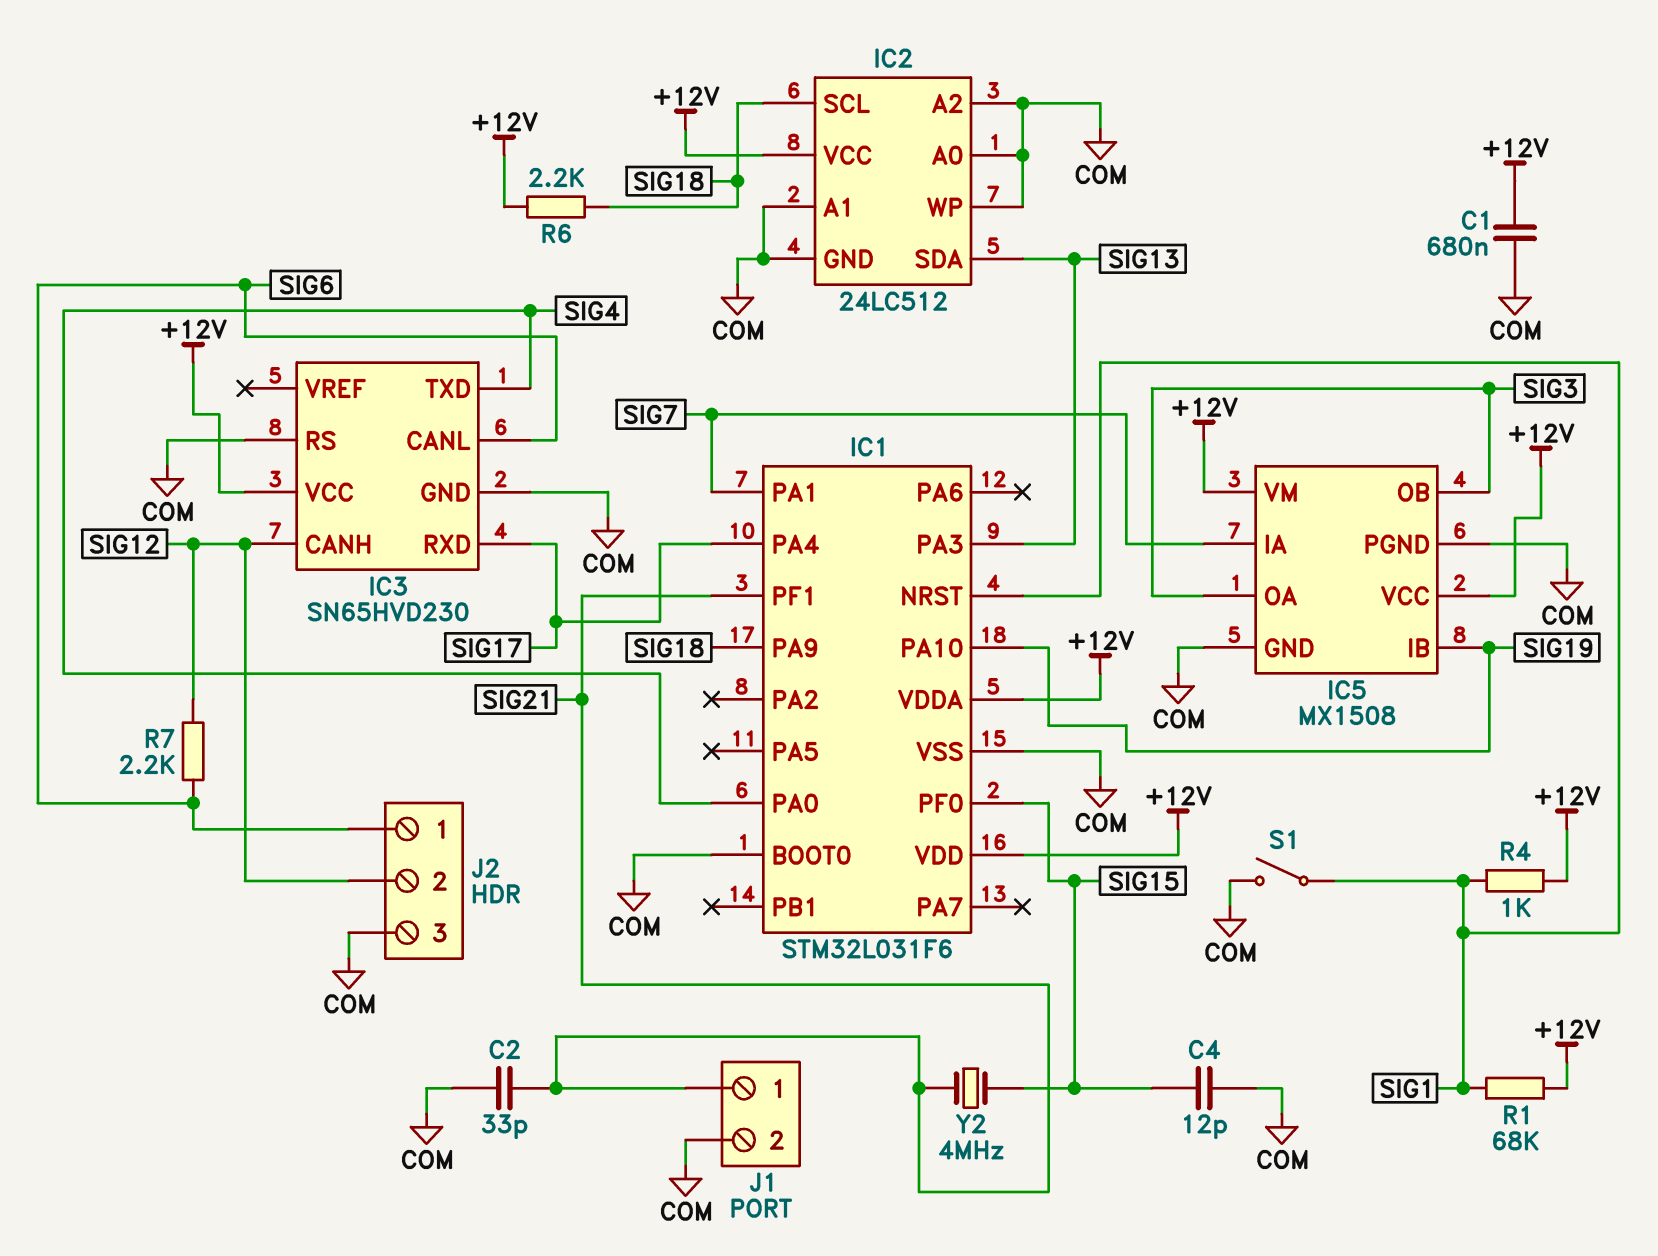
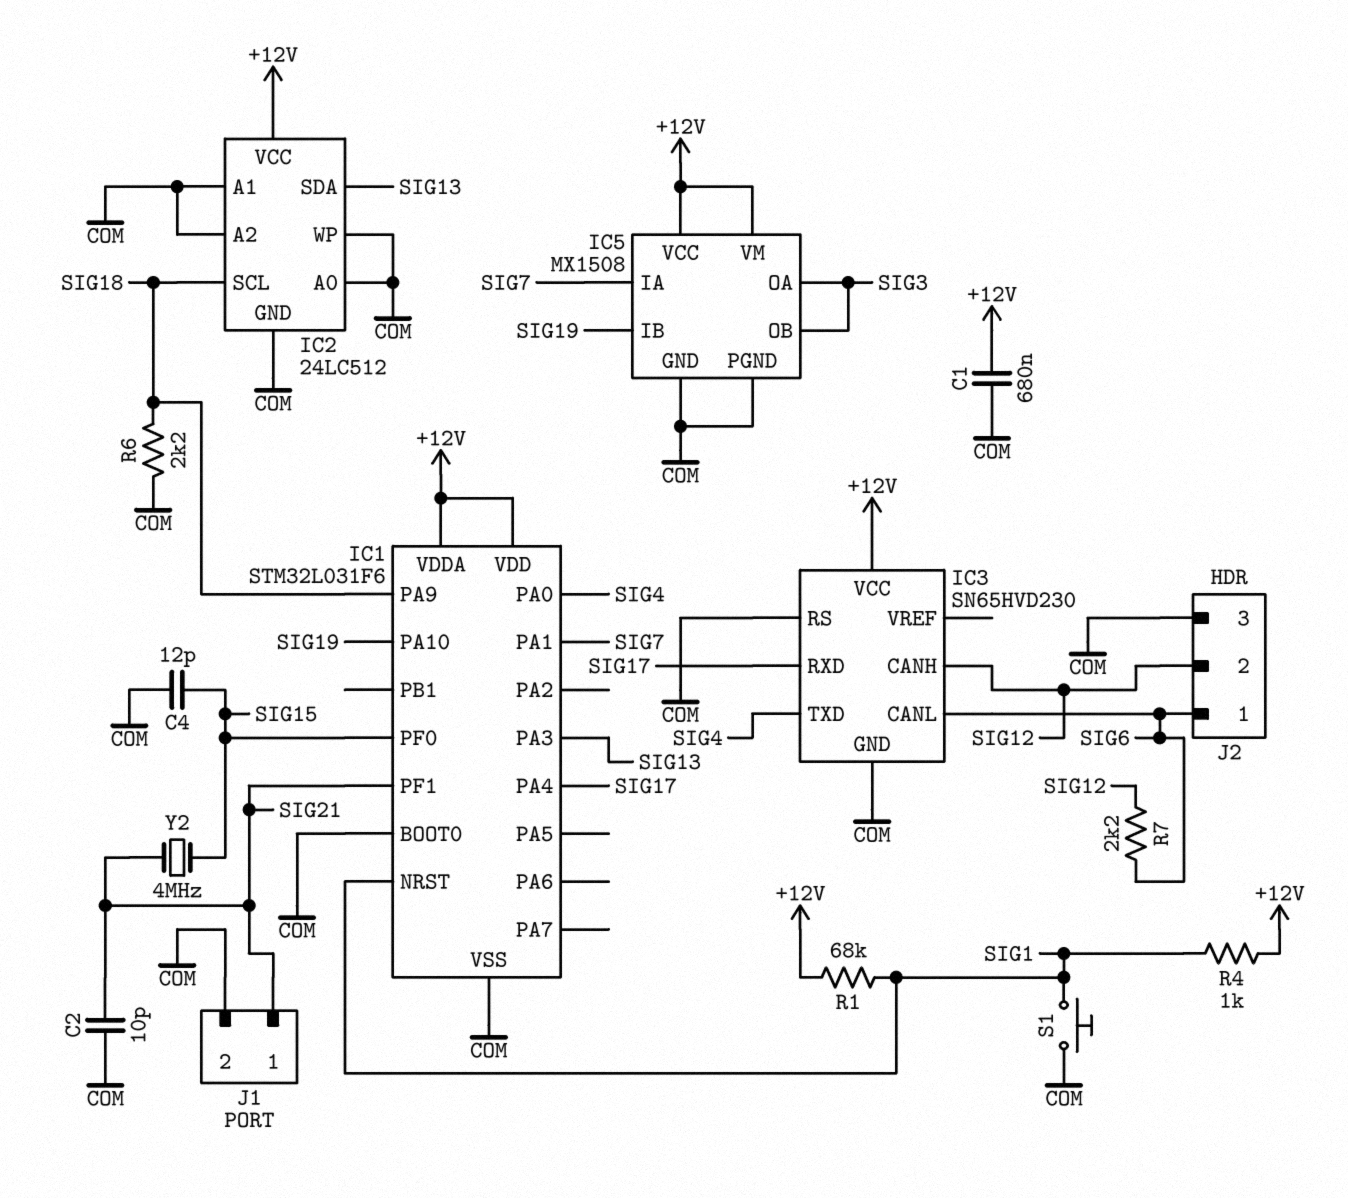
C2: 33pF (COM, SIG21) -> 10pF (COM, SIG21)
R6: 2.2k (+12V, SIG18) -> 2.2k (COM, SIG18)
S1: switch (COM, SIG1) -> button (COM, SIG1)

